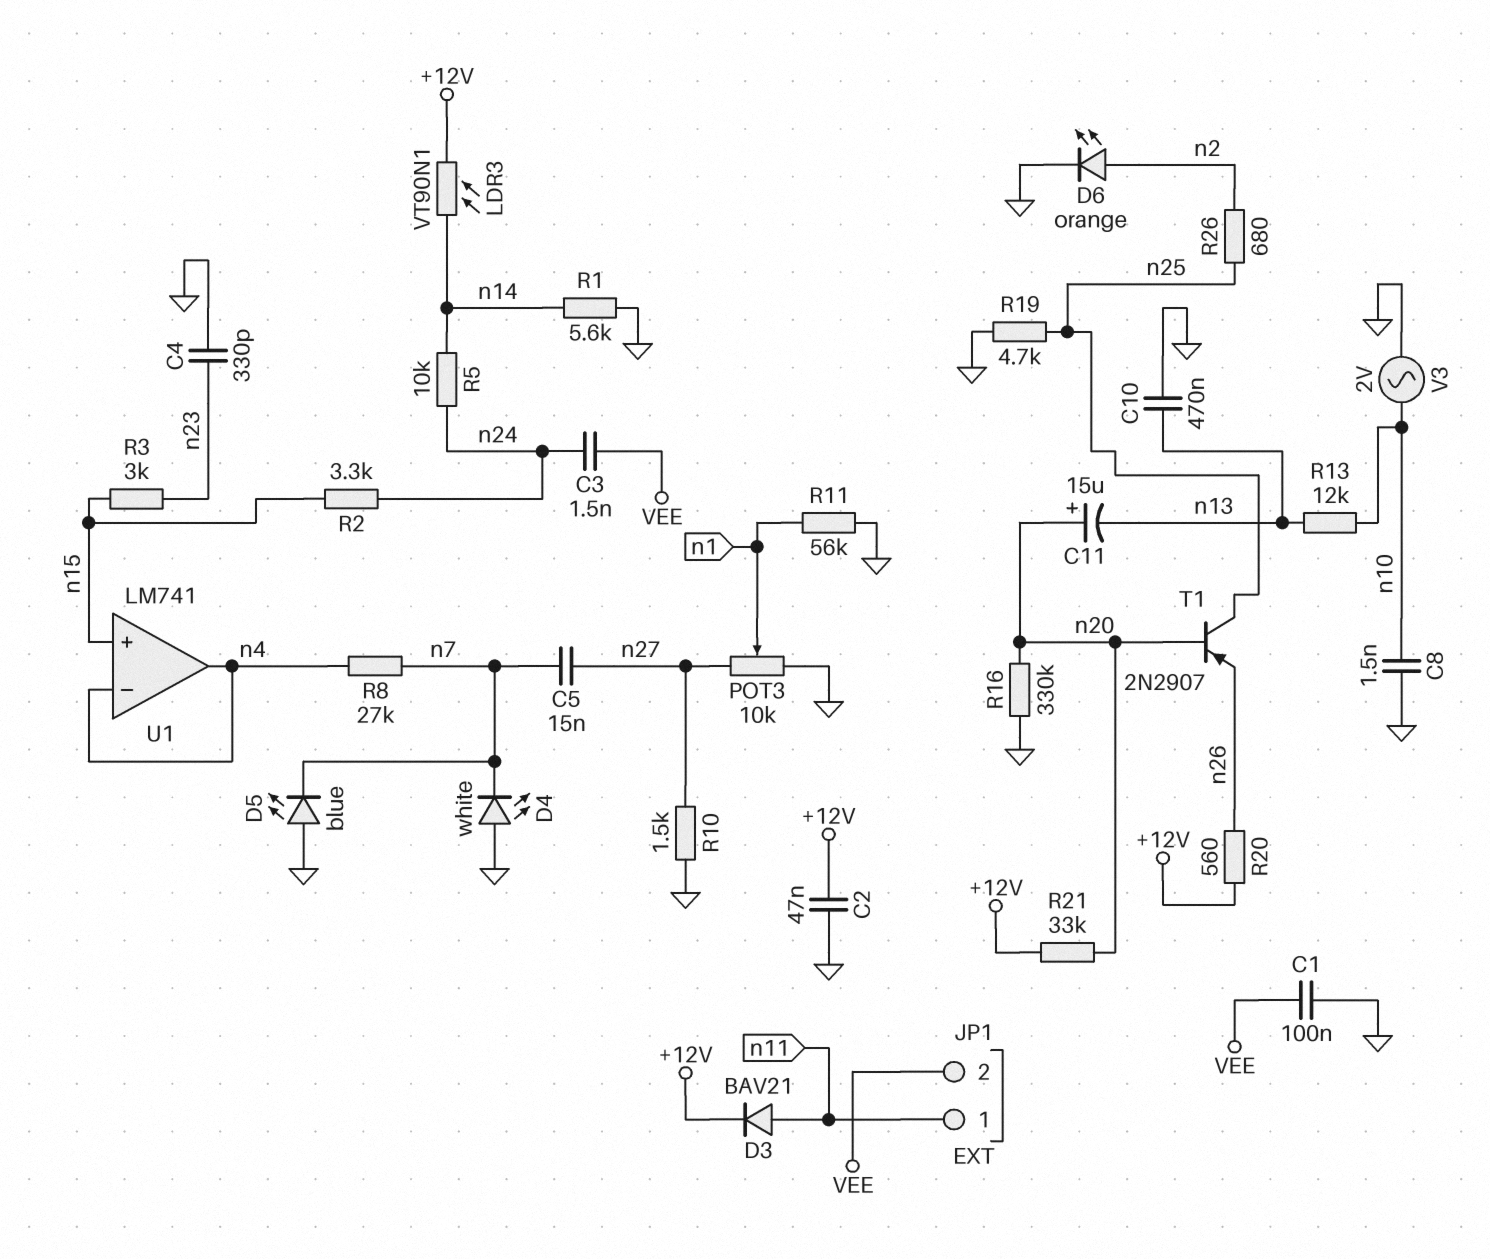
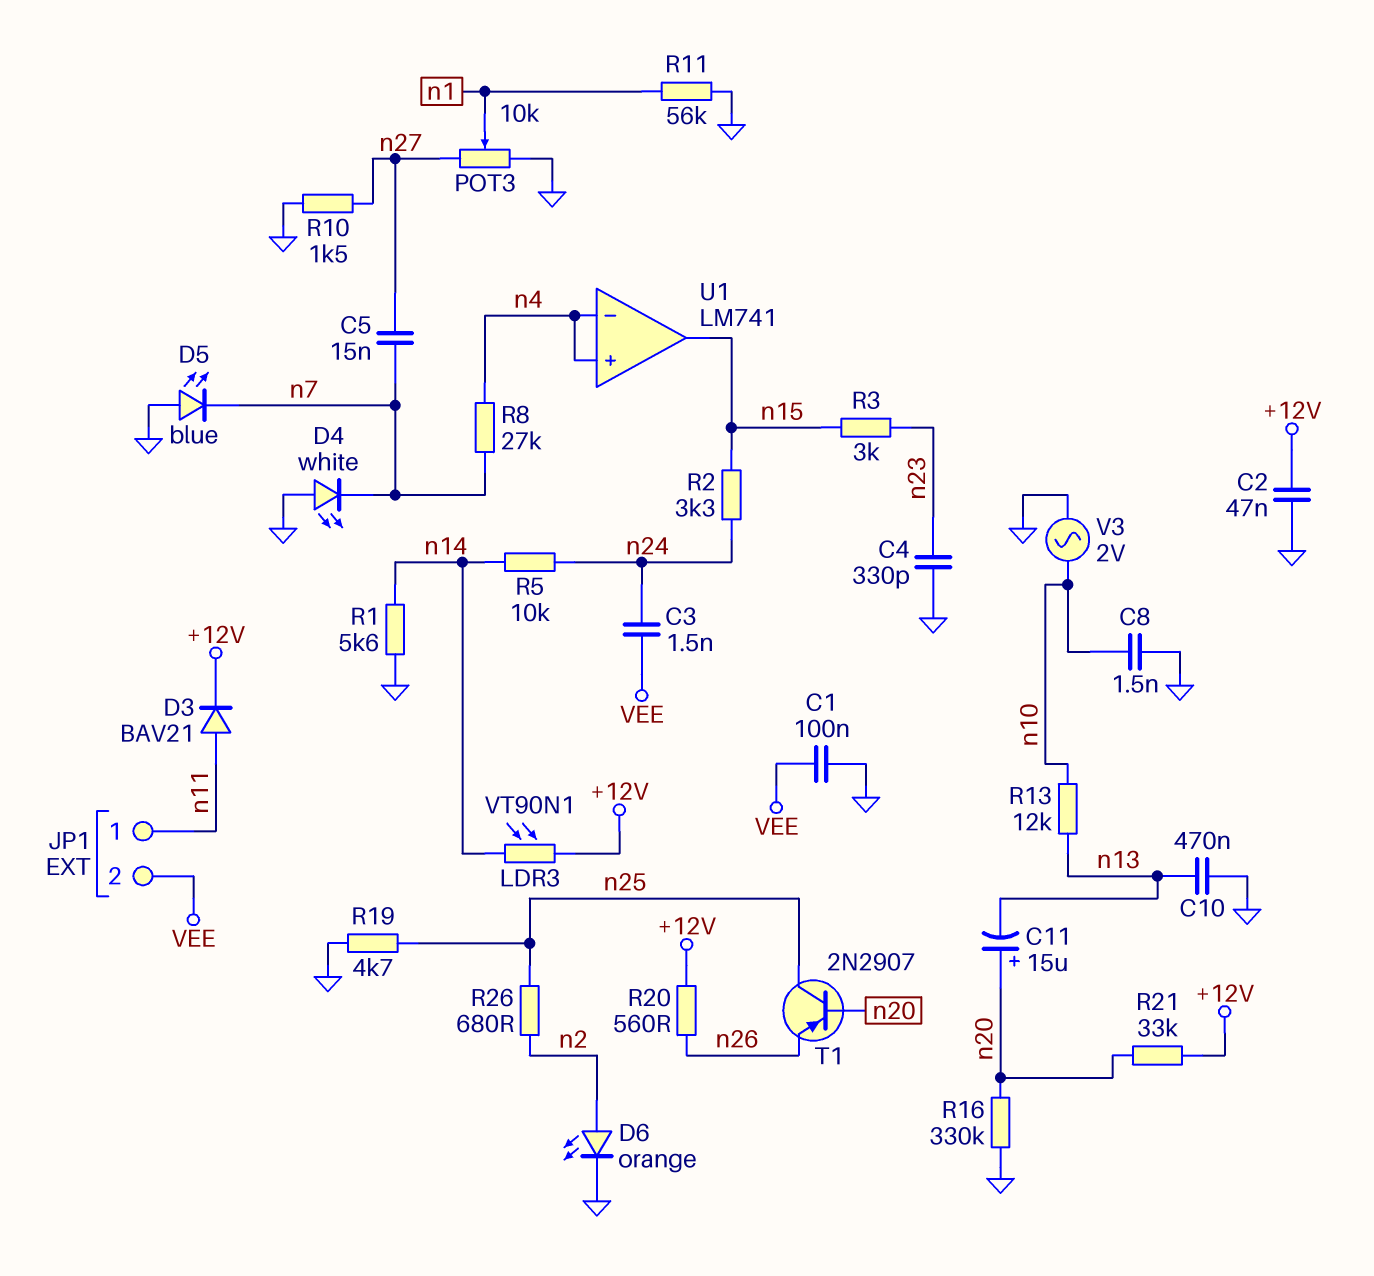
U1 pin in+: n15 -> n4
U1 pin out: n4 -> n15

